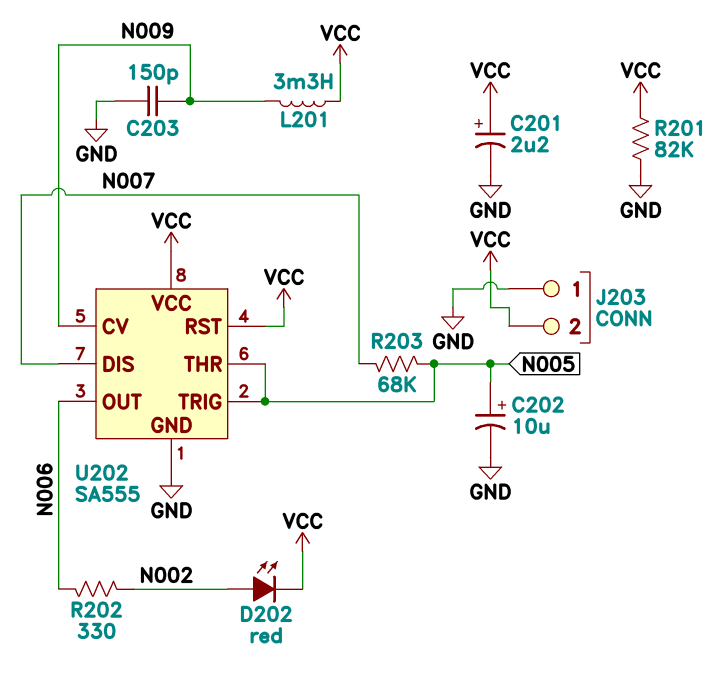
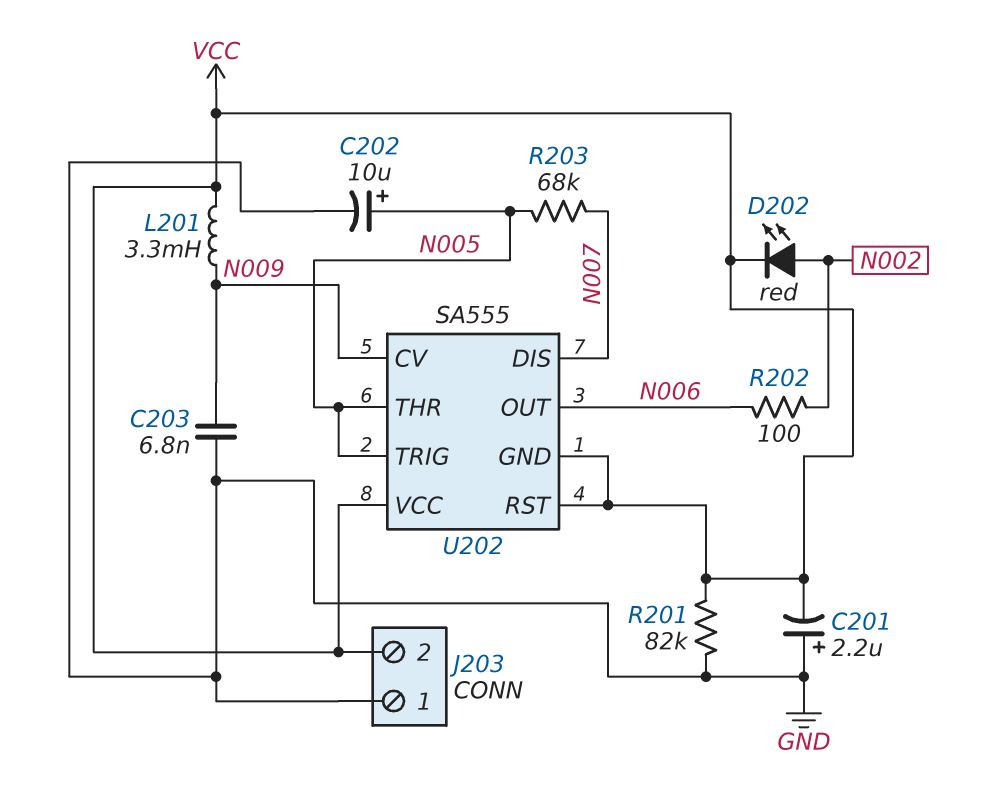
C201: 2.2uF (plus VCC, minus GND) -> 2.2uF (plus GND, minus VCC)
C203: 150pF (GND, N009) -> 6.8nF (GND, N009)
R202: 330 (N002, N006) -> 100 (N002, N006)
U202 pin GND: GND -> VCC

